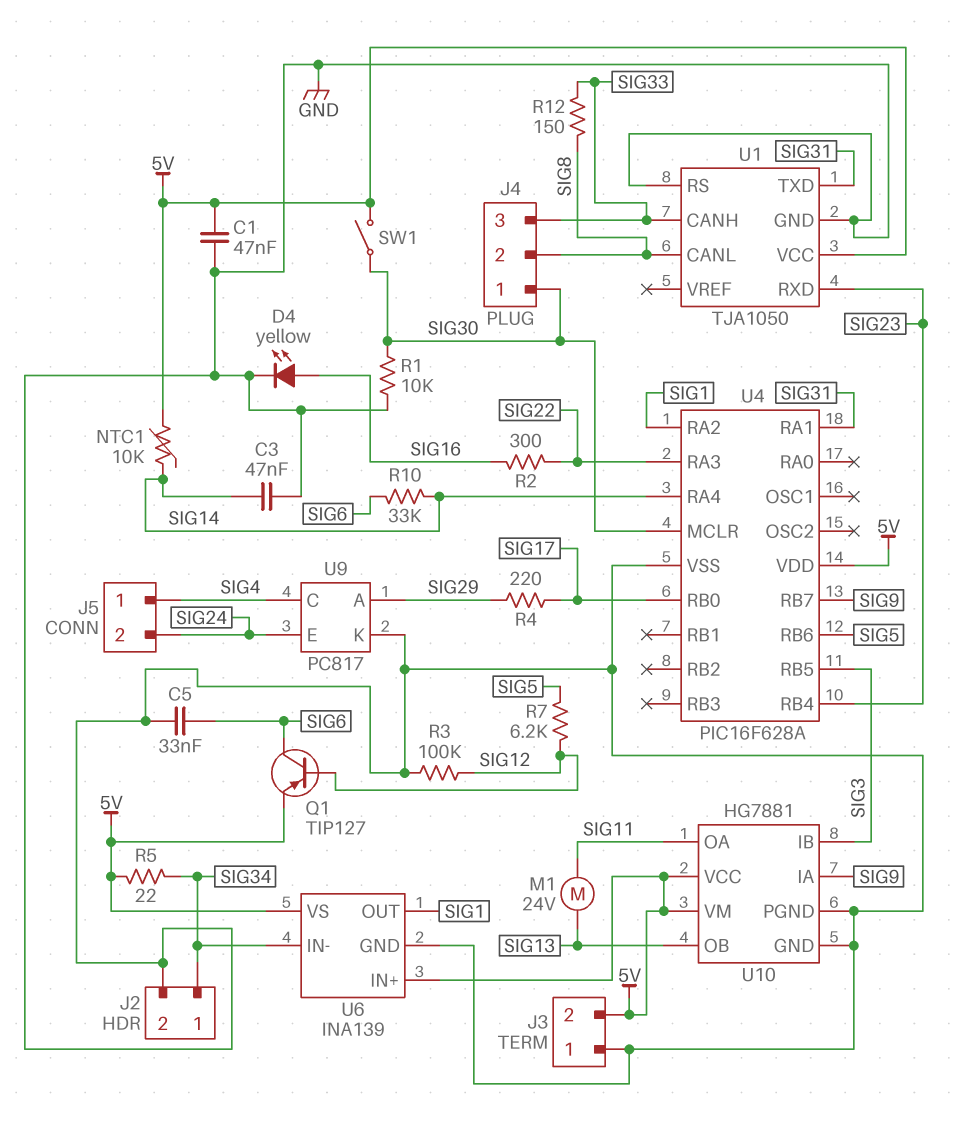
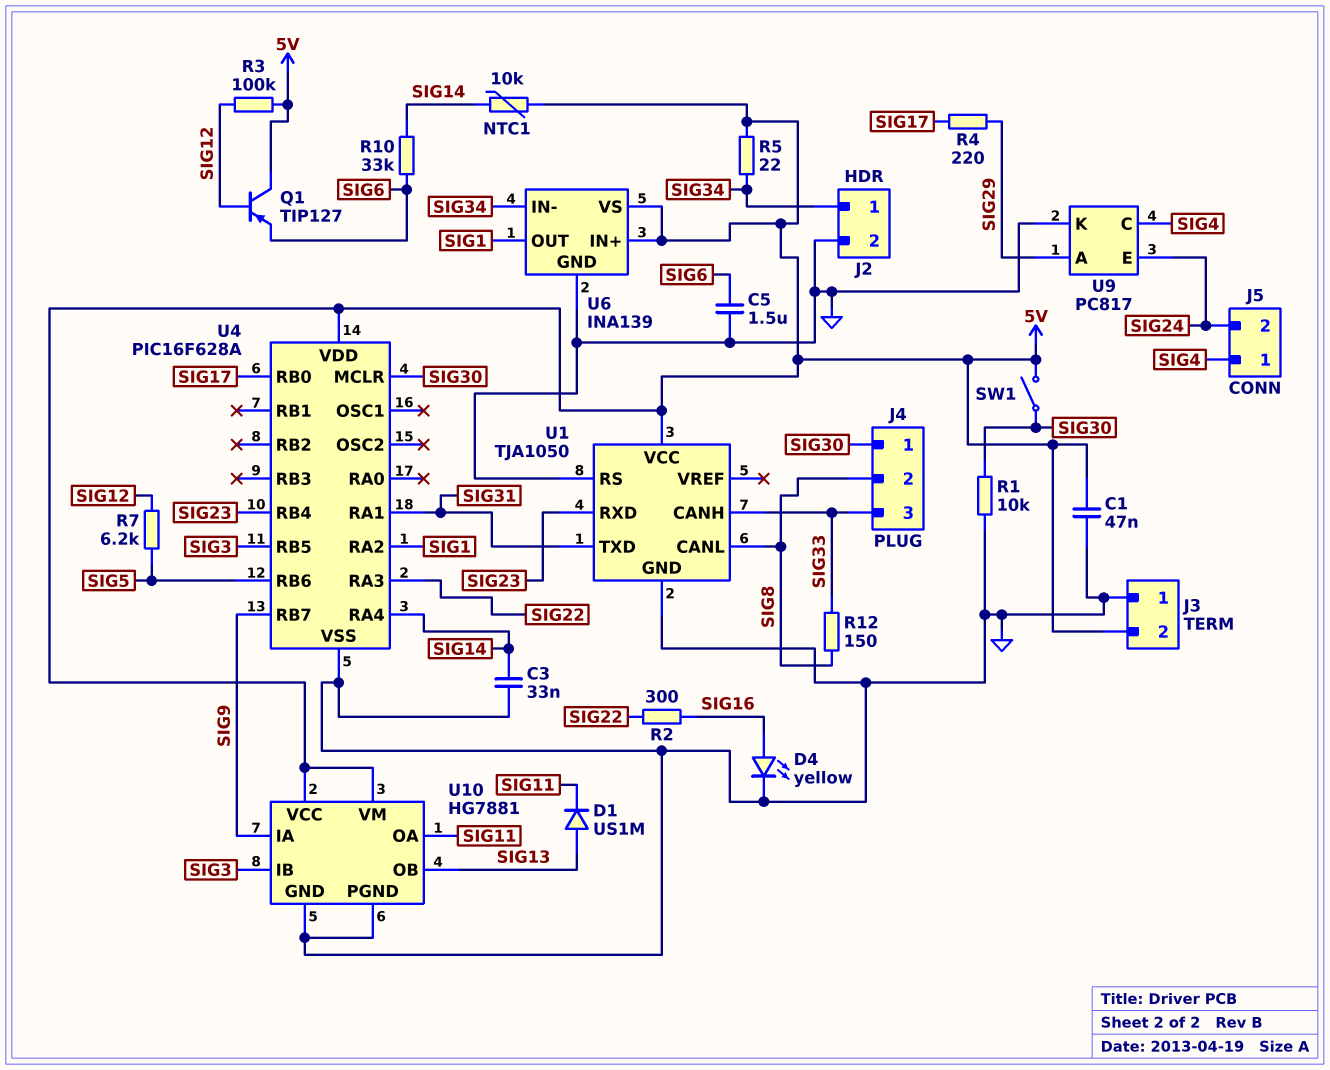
C3: 47nF (GND, SIG14) -> 33nF (GND, SIG14)
C5: 33nF (GND, SIG6) -> 1.5uF (GND, SIG6)
D1: none -> diode US1M (A SIG13, K SIG11)
M1: motor 24V (SIG11, SIG13) -> none
Q1: PNP TIP127 (B SIG12, C SIG6, E 5V) -> PNP TIP127 (B SIG12, C 5V, E SIG6)
R3: 100k (GND, SIG12) -> 100k (5V, SIG12)

